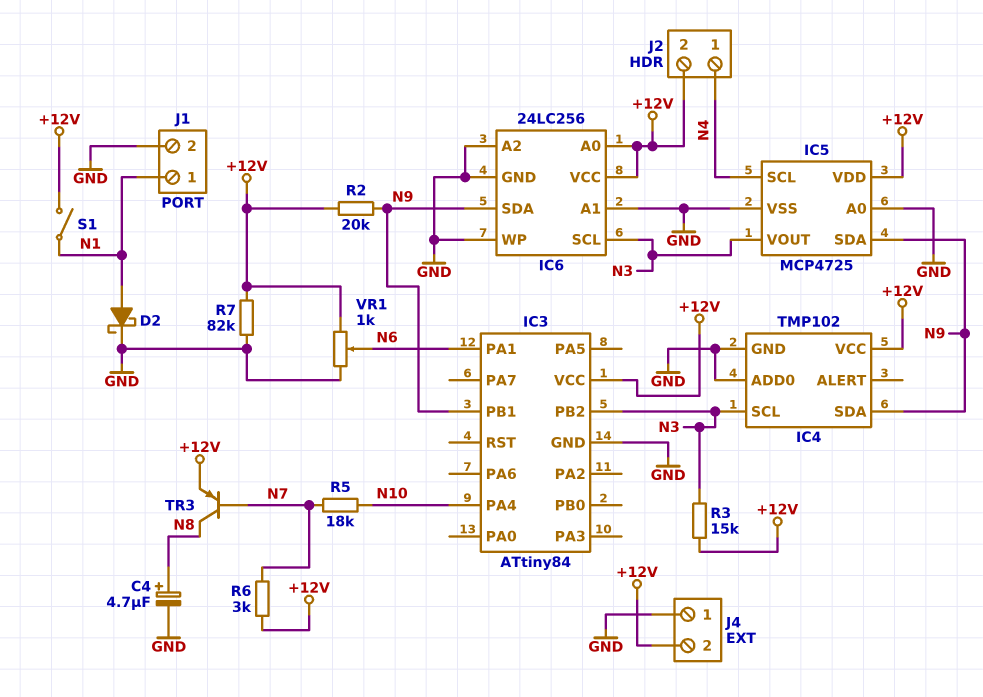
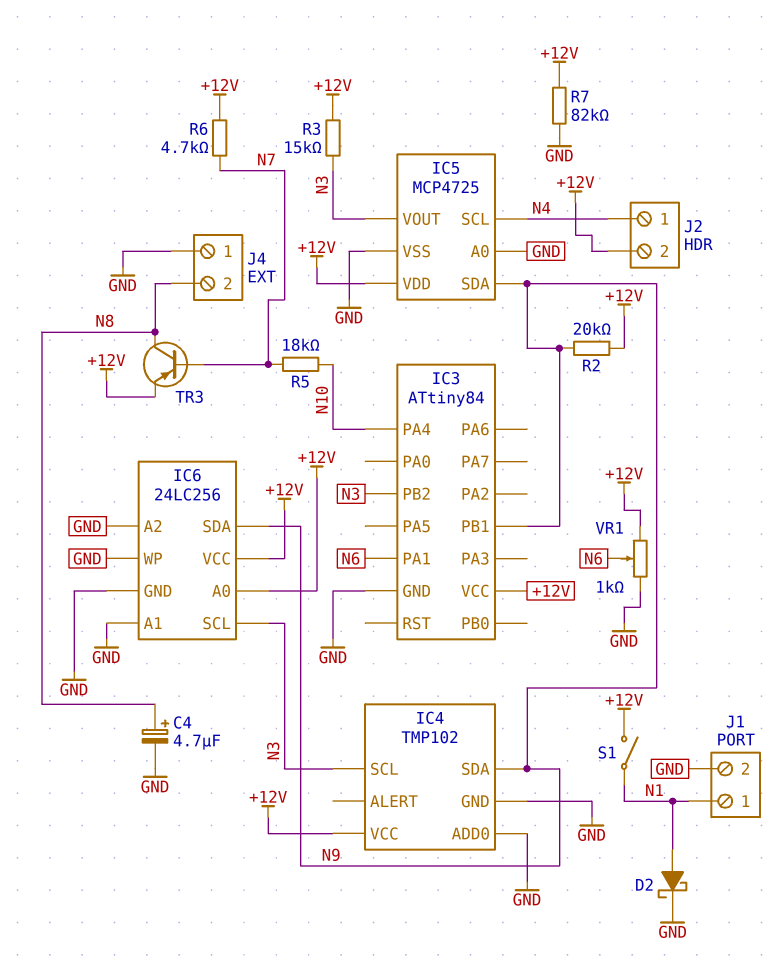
J4 pin 2: +12V -> N8
R6: 3k (+12V, N7) -> 4.7k (+12V, N7)

